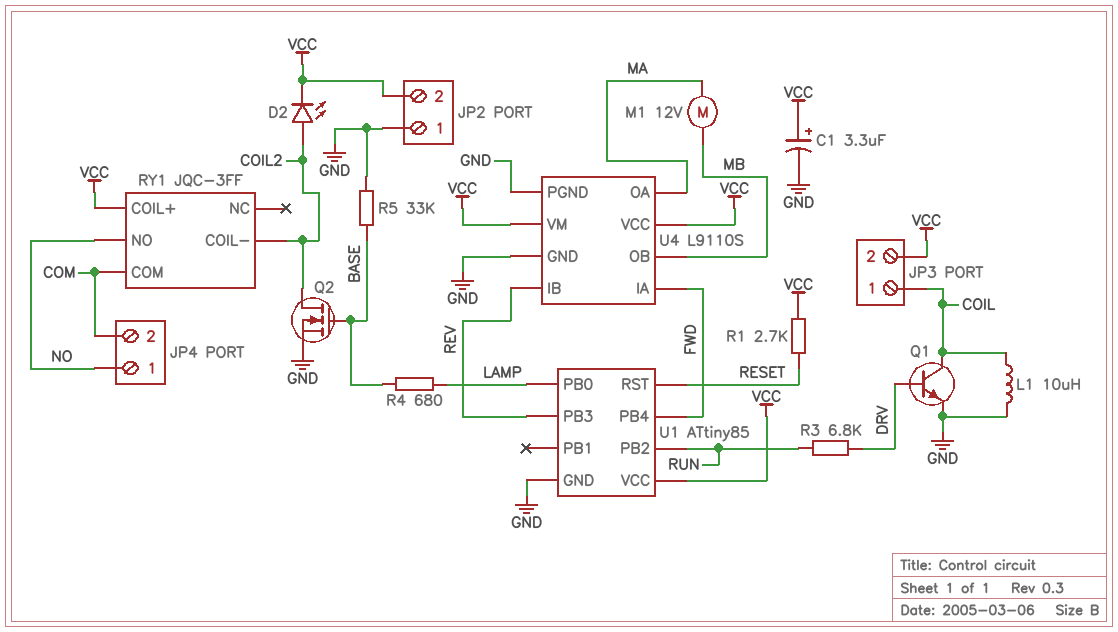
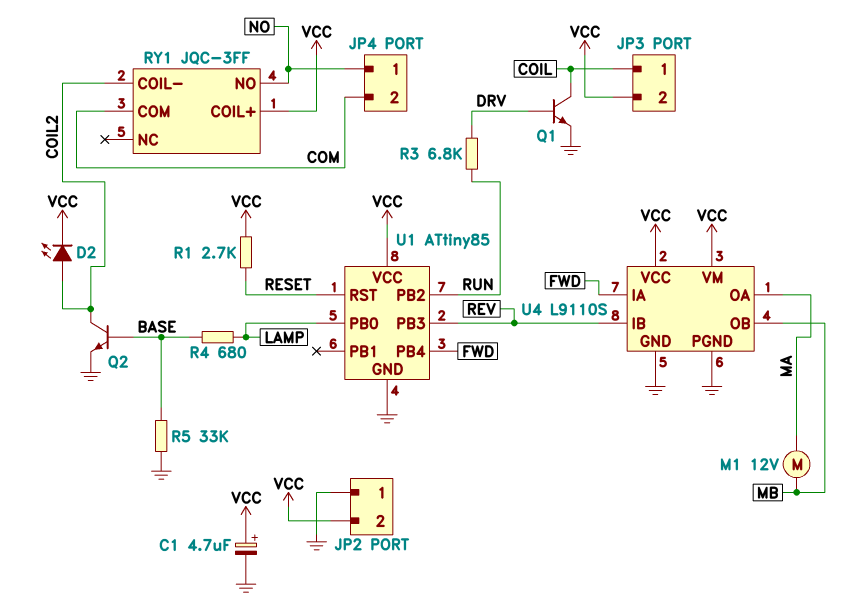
C1: 3.3uF (plus VCC, minus GND) -> 4.7uF (plus VCC, minus GND)
L1: 10uH (COIL, GND) -> none
Q2: NMOS (G BASE, D COIL2, S GND) -> NPN (B BASE, C COIL2, E GND)

